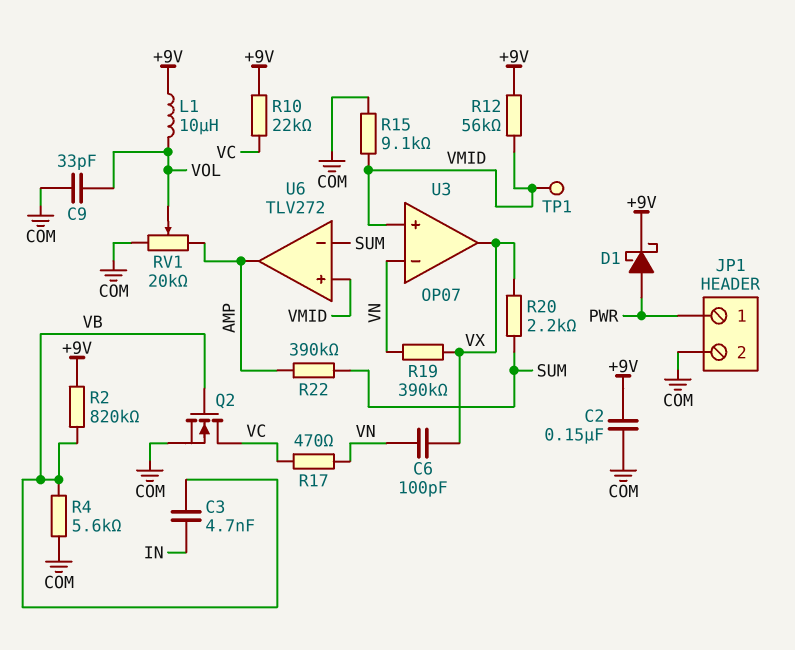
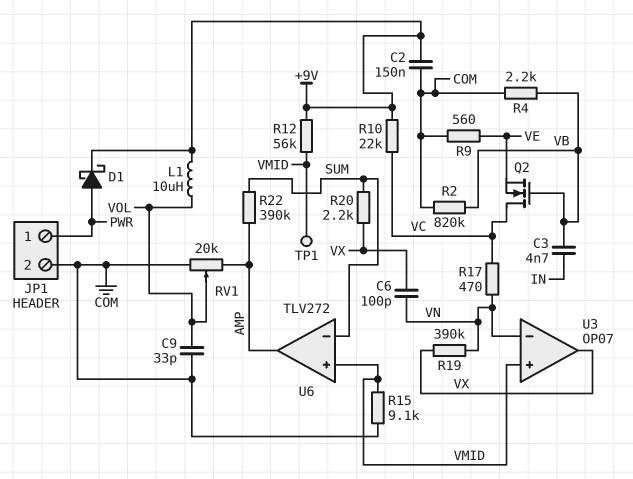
Q2: NMOS (G VB, D VC, S COM) -> NMOS (G VB, D VC, S VE)
R2: 820k (+9V, VB) -> 820k (COM, VB)
R4: 5.6k (COM, VB) -> 2.2k (COM, VB)
R9: none -> 560 (COM, VE)

